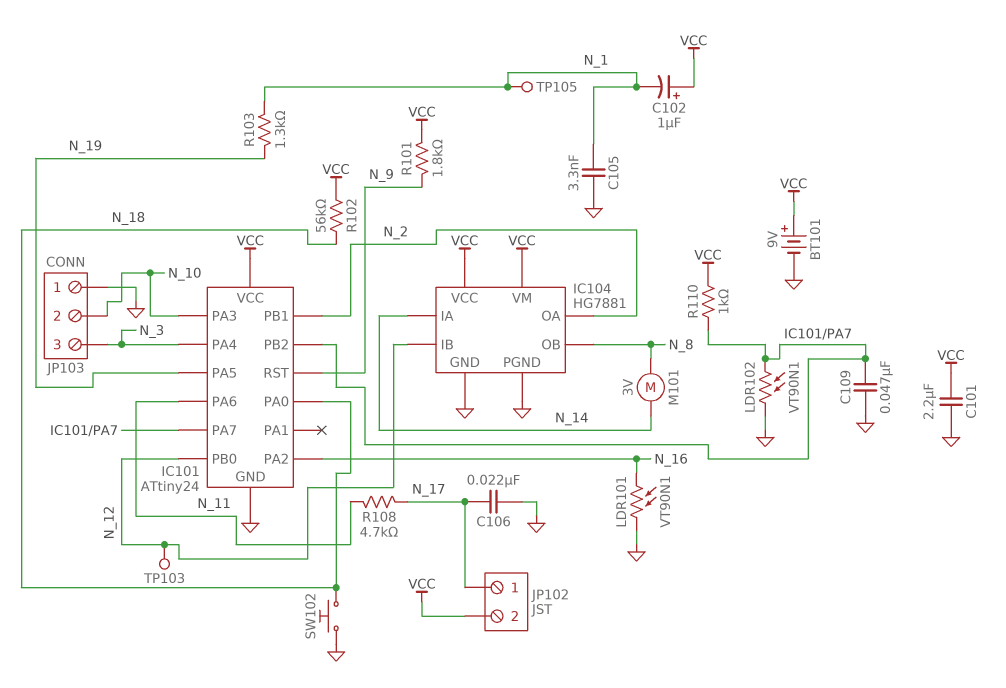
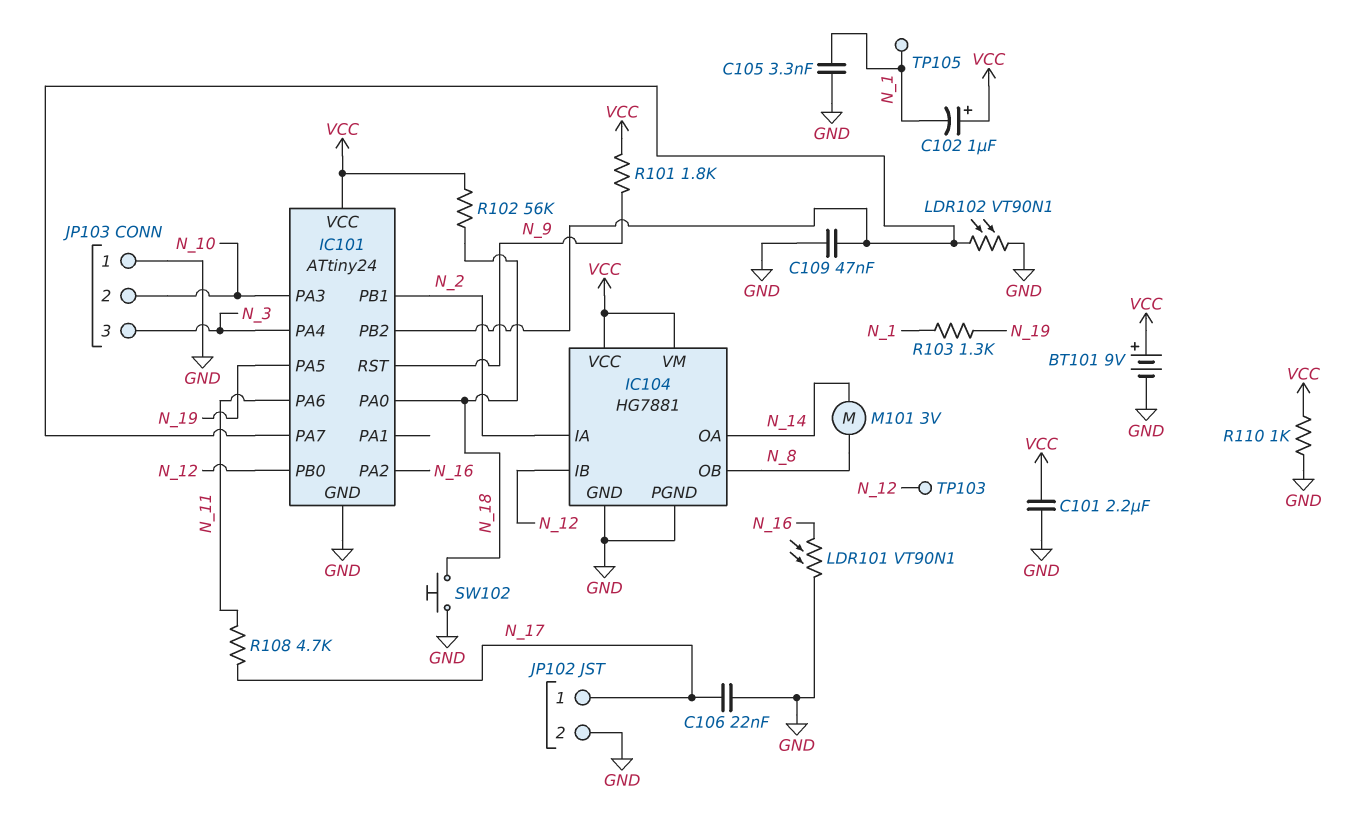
IC104 pin IA: N_14 -> N_2
IC104 pin OA: N_2 -> N_14
JP102 pin 2: VCC -> GND
R110: 1k (IC101/PA7, VCC) -> 1k (GND, VCC)

